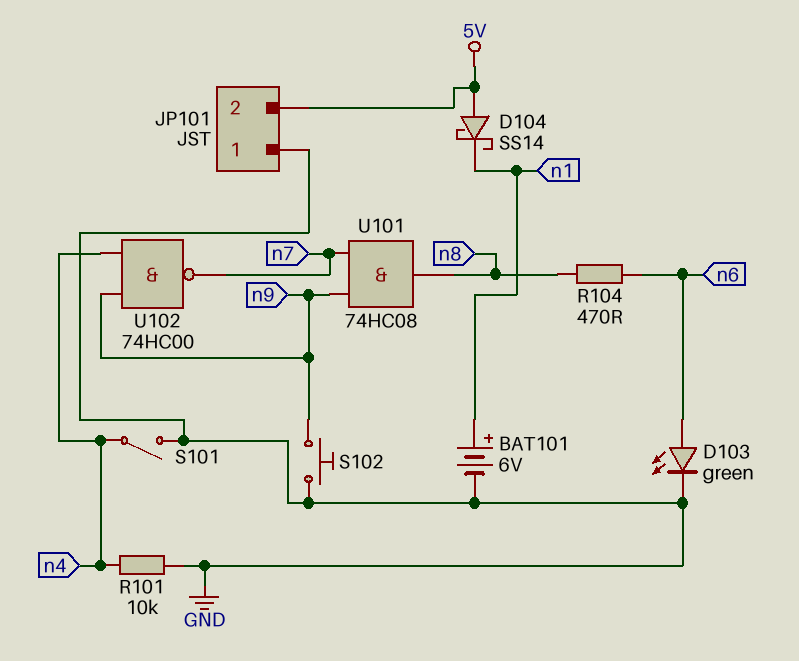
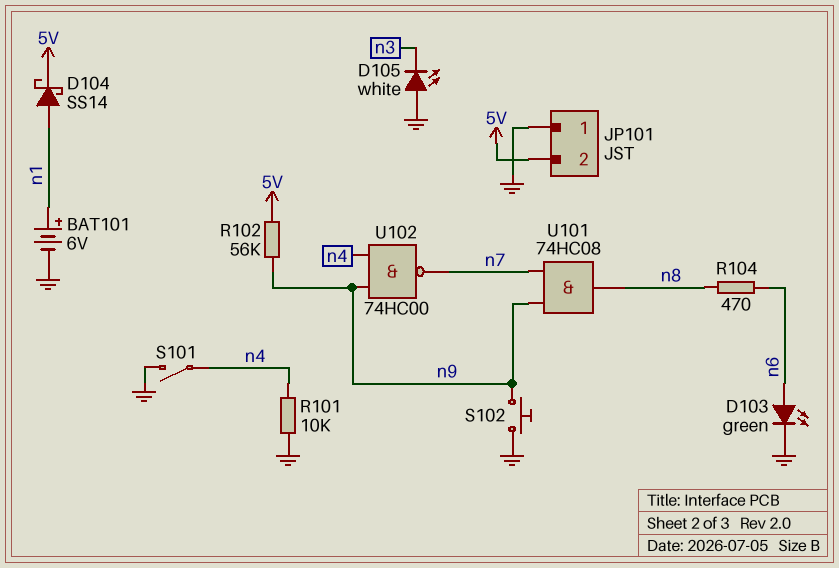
D104: schottky SS14 (A 5V, K n1) -> schottky SS14 (A n1, K 5V)
D105: none -> LED white (A GND, K n3)
R102: none -> 56k (5V, n9)

